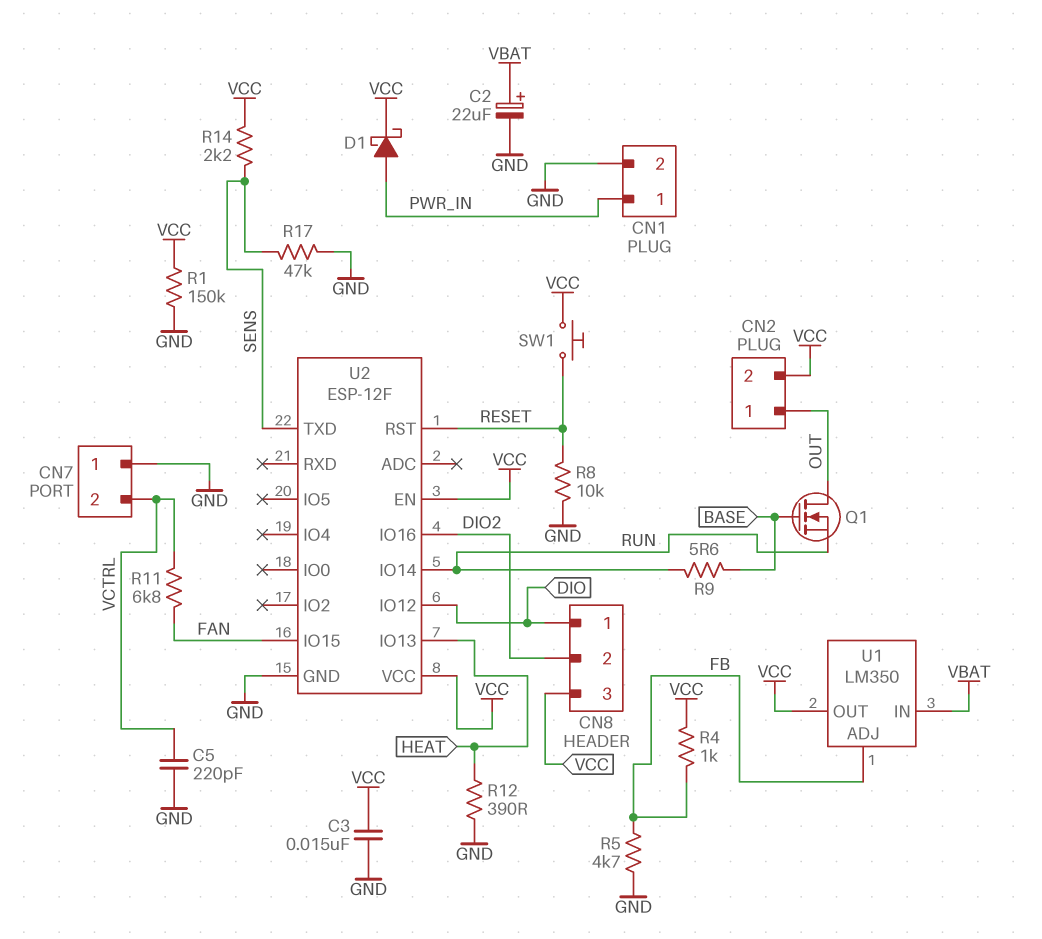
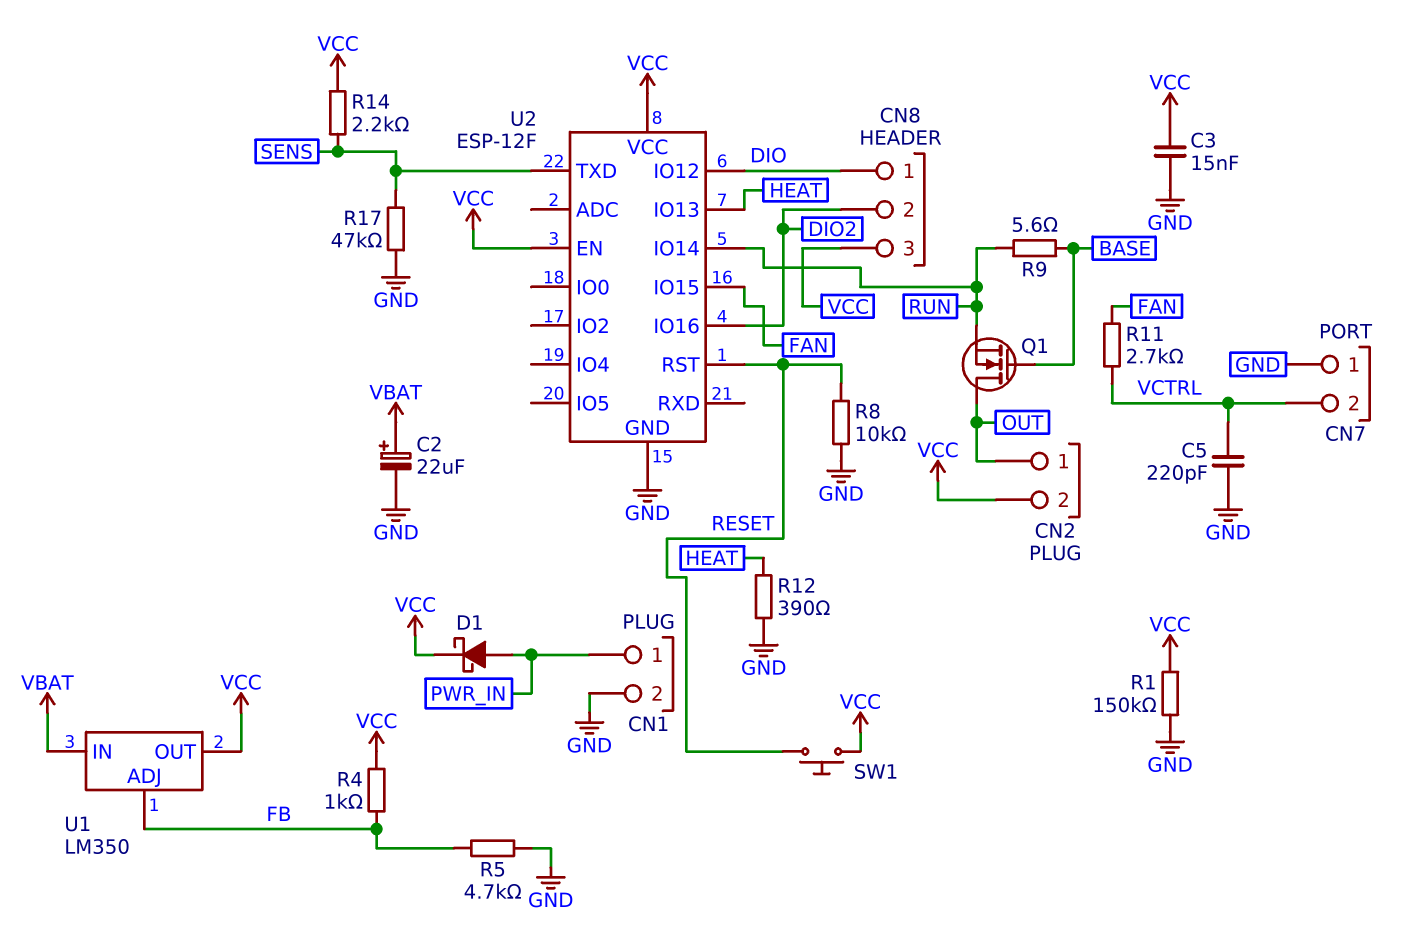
R11: 6.8k (FAN, VCTRL) -> 2.7k (FAN, VCTRL)

